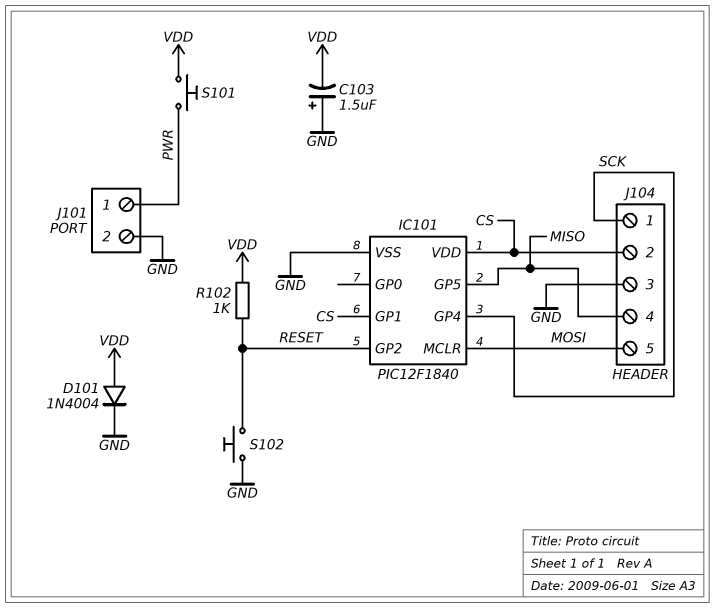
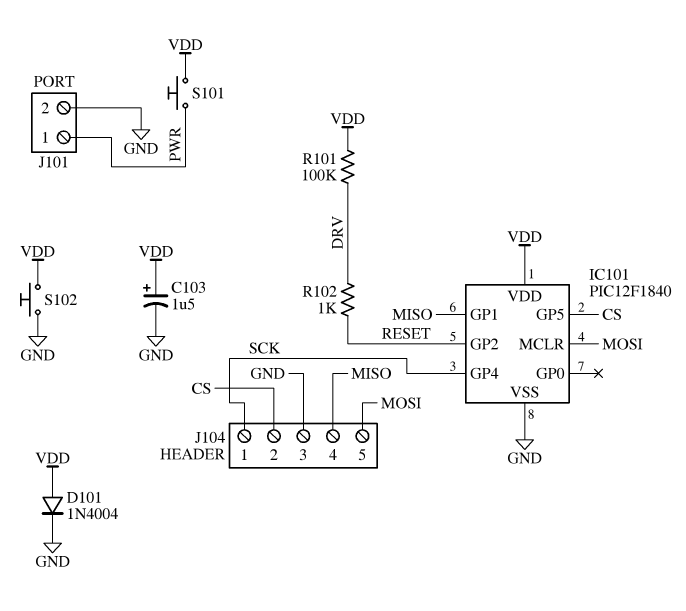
C103: 1.5uF (plus GND, minus VDD) -> 1.5uF (plus VDD, minus GND)
IC101 pin GP1: CS -> MISO
IC101 pin GP5: MISO -> CS
IC101 pin VDD: CS -> VDD
R101: none -> 100k (DRV, VDD)
R102: 1k (RESET, VDD) -> 1k (DRV, RESET)
S102: button (GND, RESET) -> button (GND, VDD)

